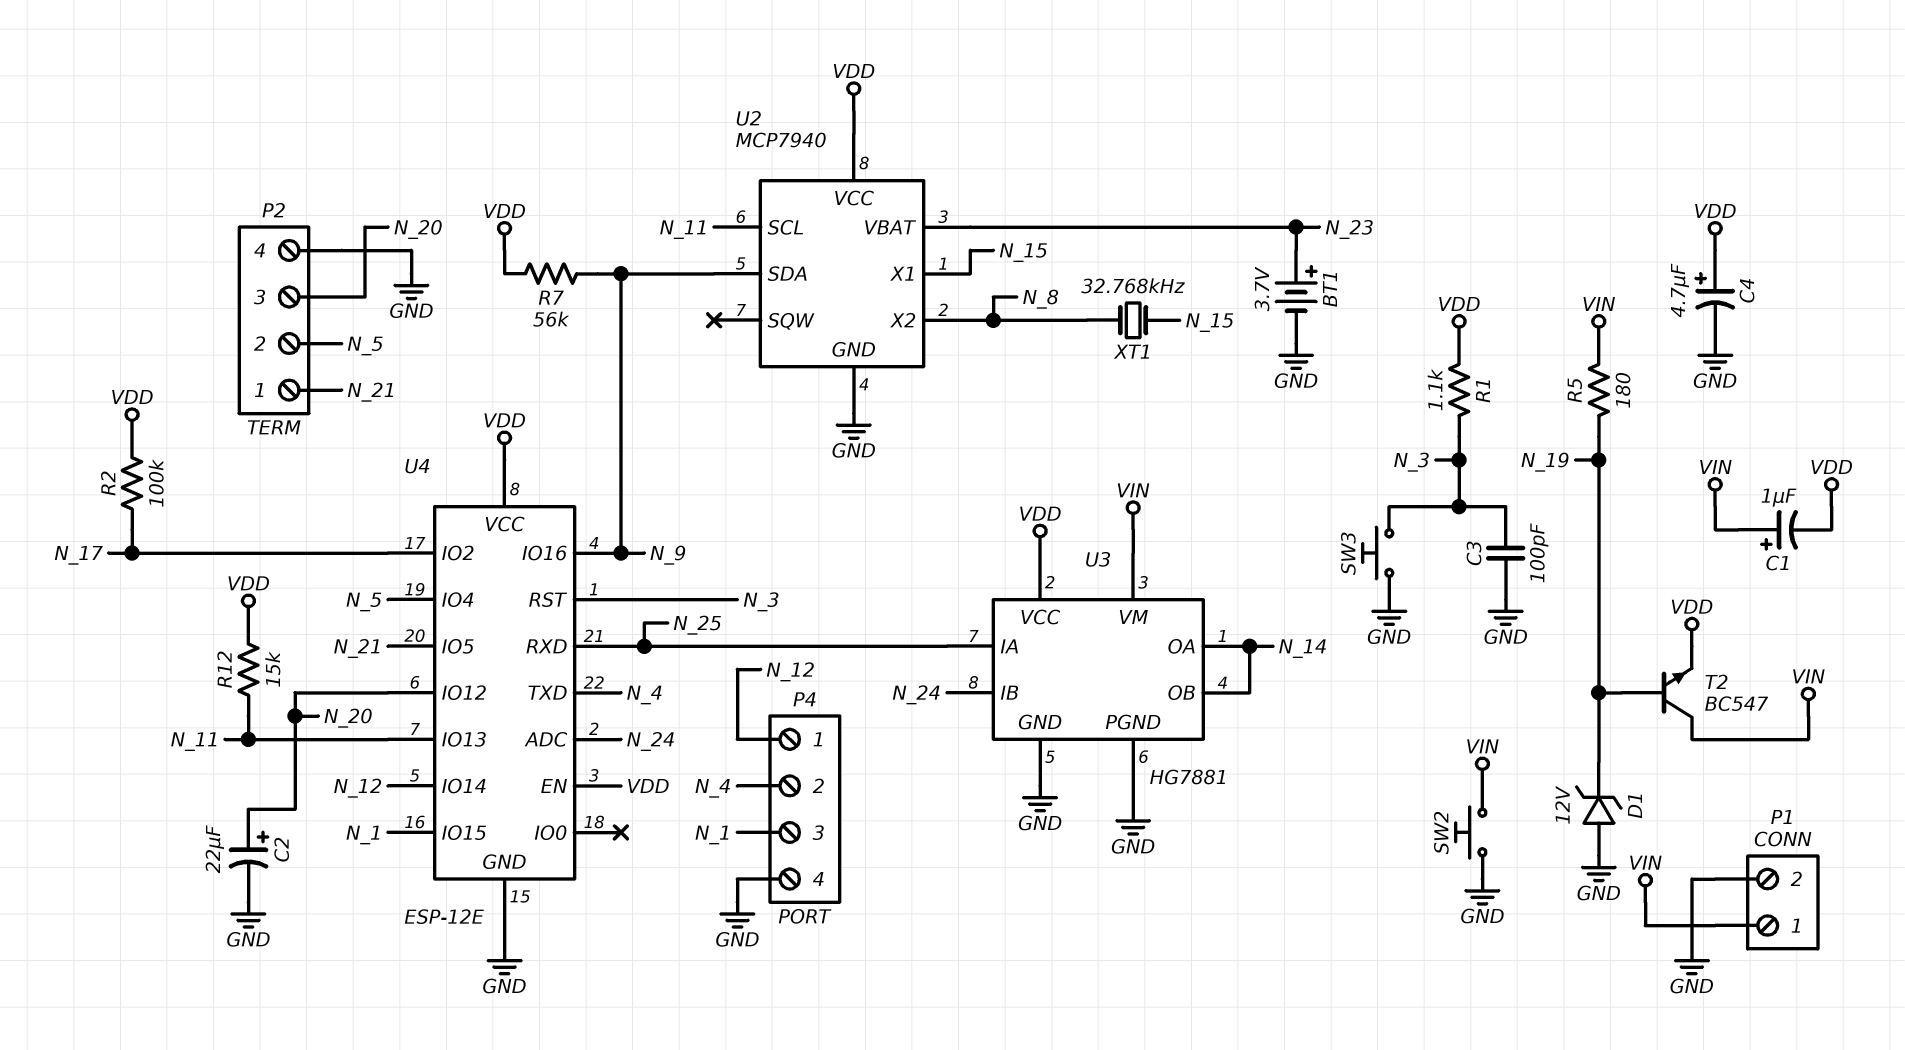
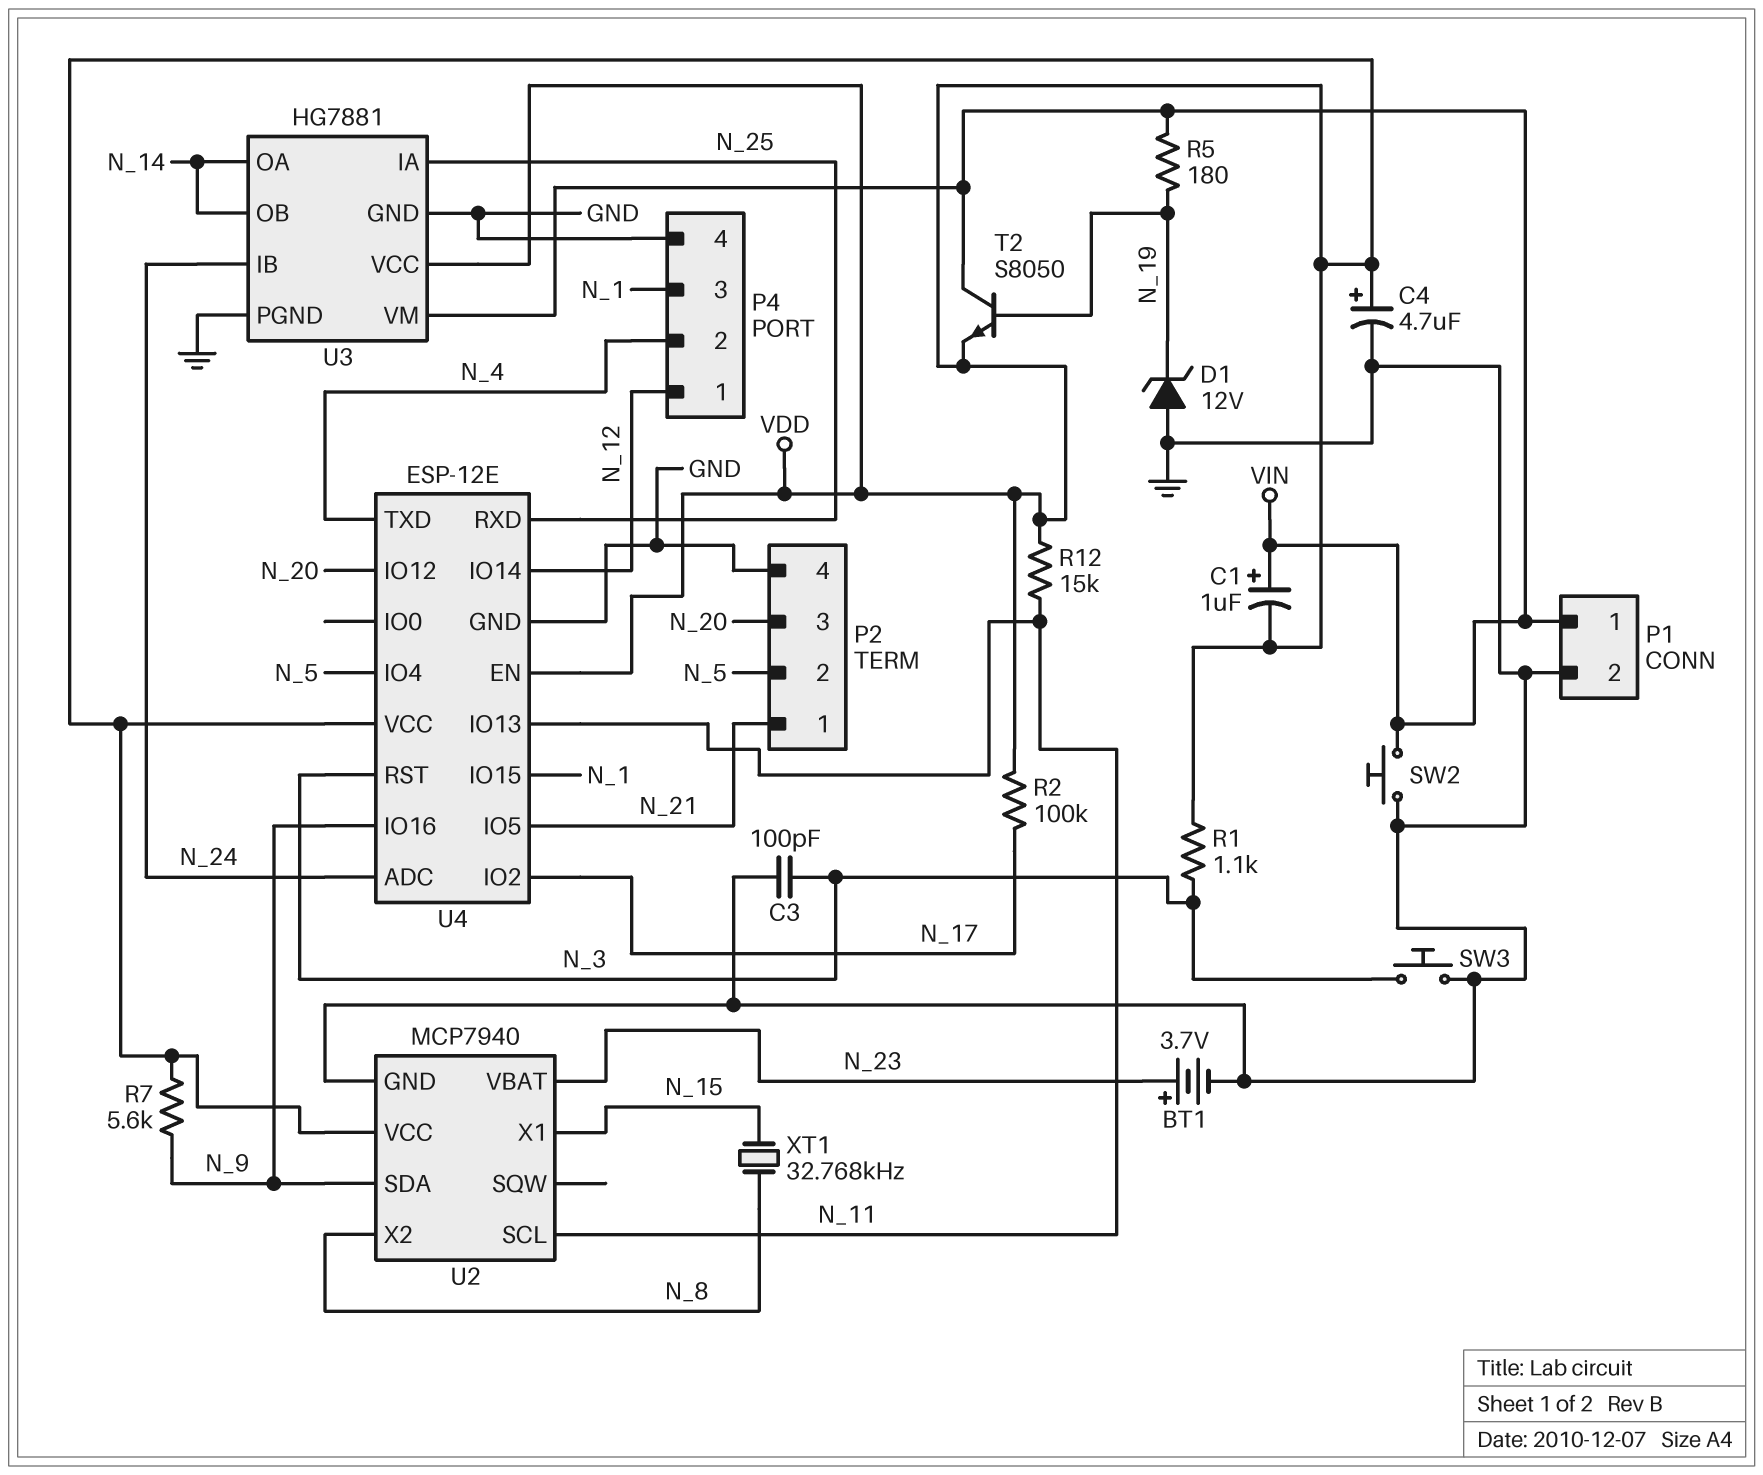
C2: 22uF (plus N_20, minus GND) -> none
R7: 56k (N_9, VDD) -> 5.6k (N_9, VDD)
T2: NPN BC547 (B N_19, C VIN, E VDD) -> NPN S8050 (B N_19, C VIN, E VDD)

